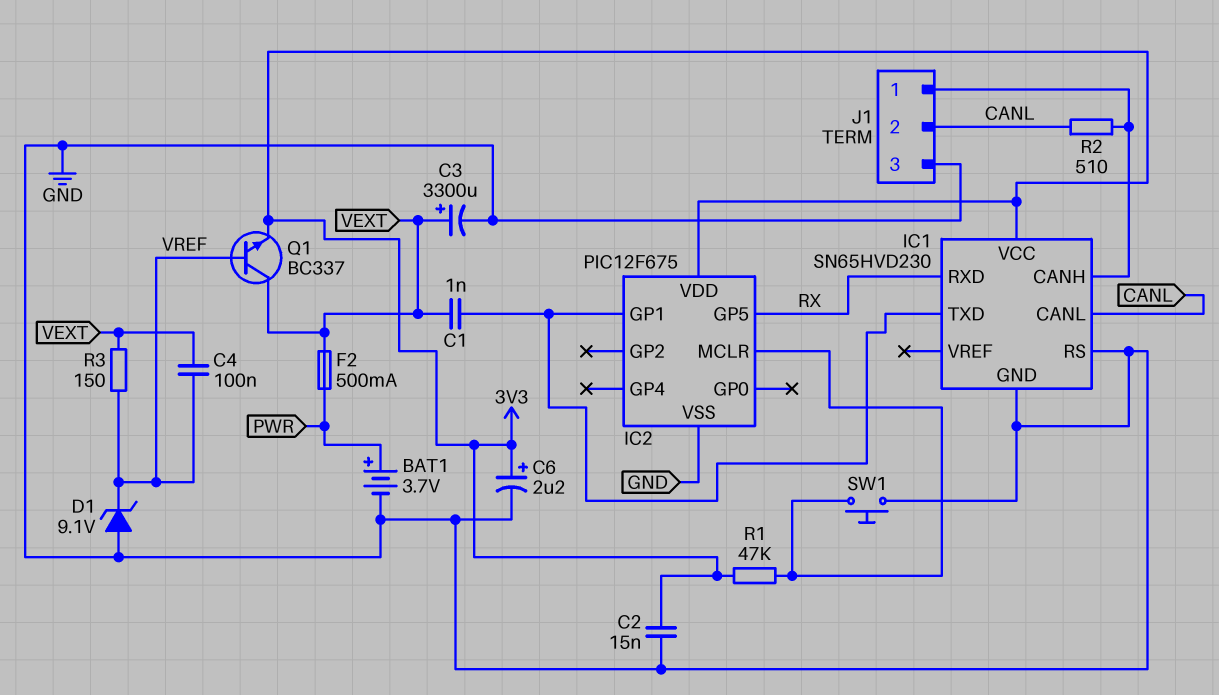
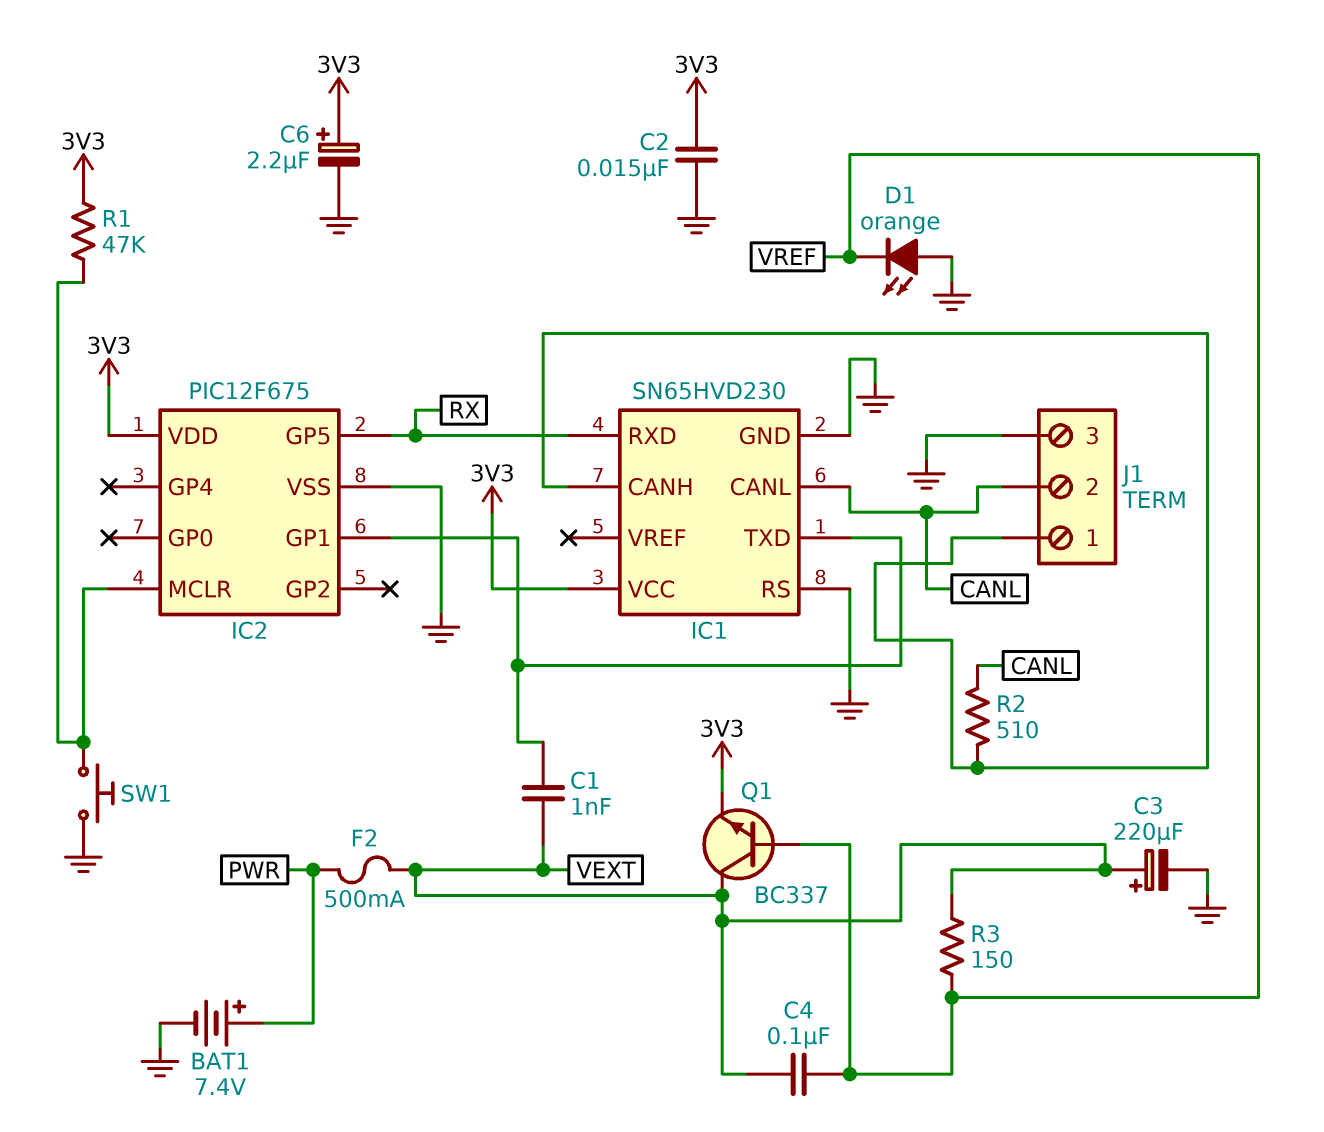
BAT1: 3.7V (plus PWR, minus GND) -> 7.4V (plus PWR, minus GND)
C3: 3300uF (plus VEXT, minus GND) -> 220uF (plus VEXT, minus GND)
D1: zener 9.1V (A GND, K VREF) -> LED orange (A GND, K VREF)

